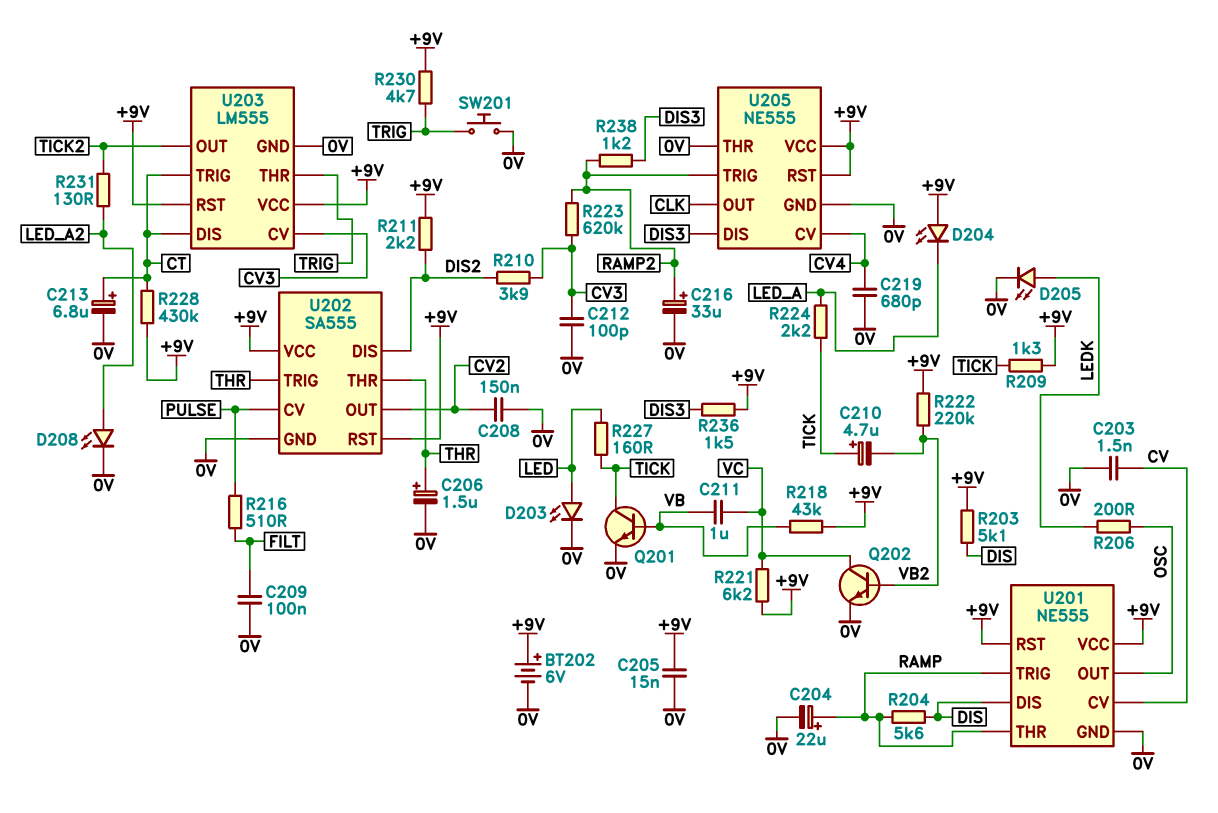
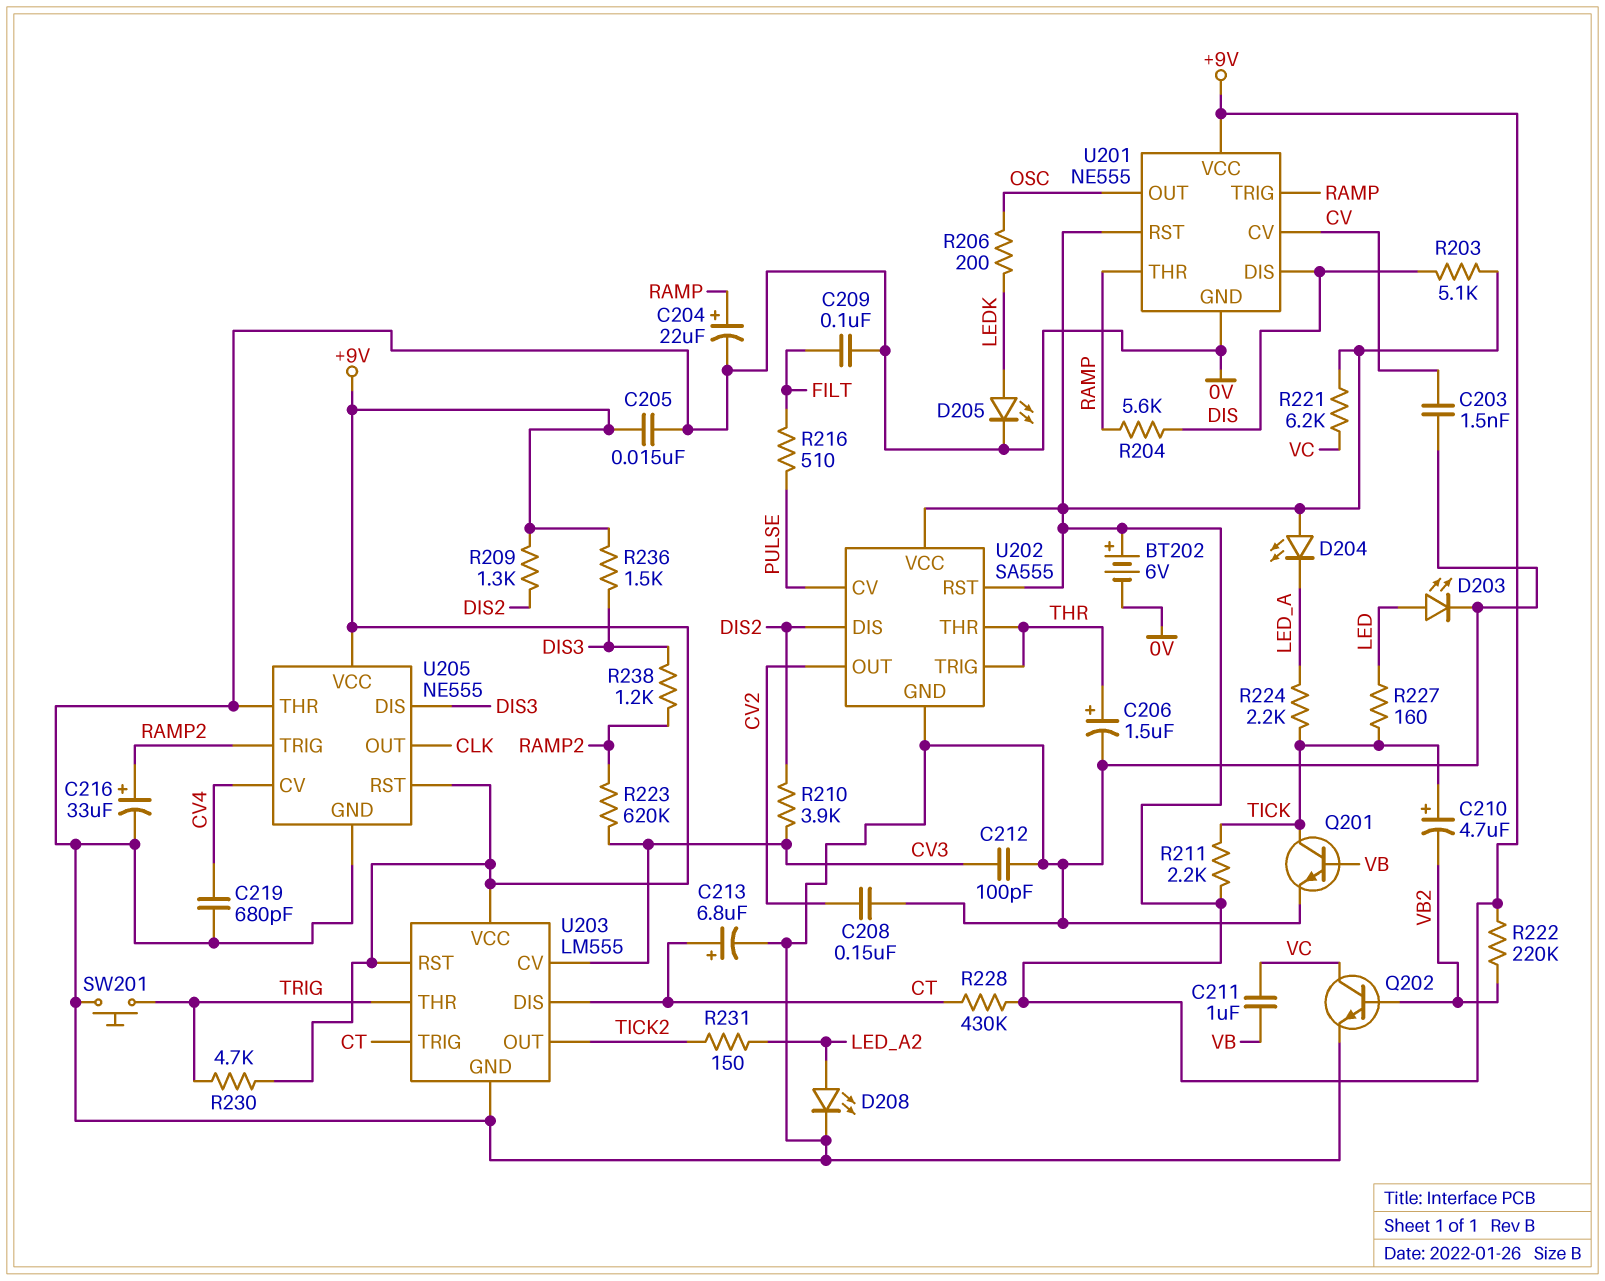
R209: 1.3k (+9V, TICK) -> 1.3k (+9V, DIS2)
R211: 2.2k (+9V, DIS2) -> 2.2k (+9V, TICK)
R218: 43k (+9V, VB) -> none
R231: 130 (LED_A2, TICK2) -> 150 (LED_A2, TICK2)

